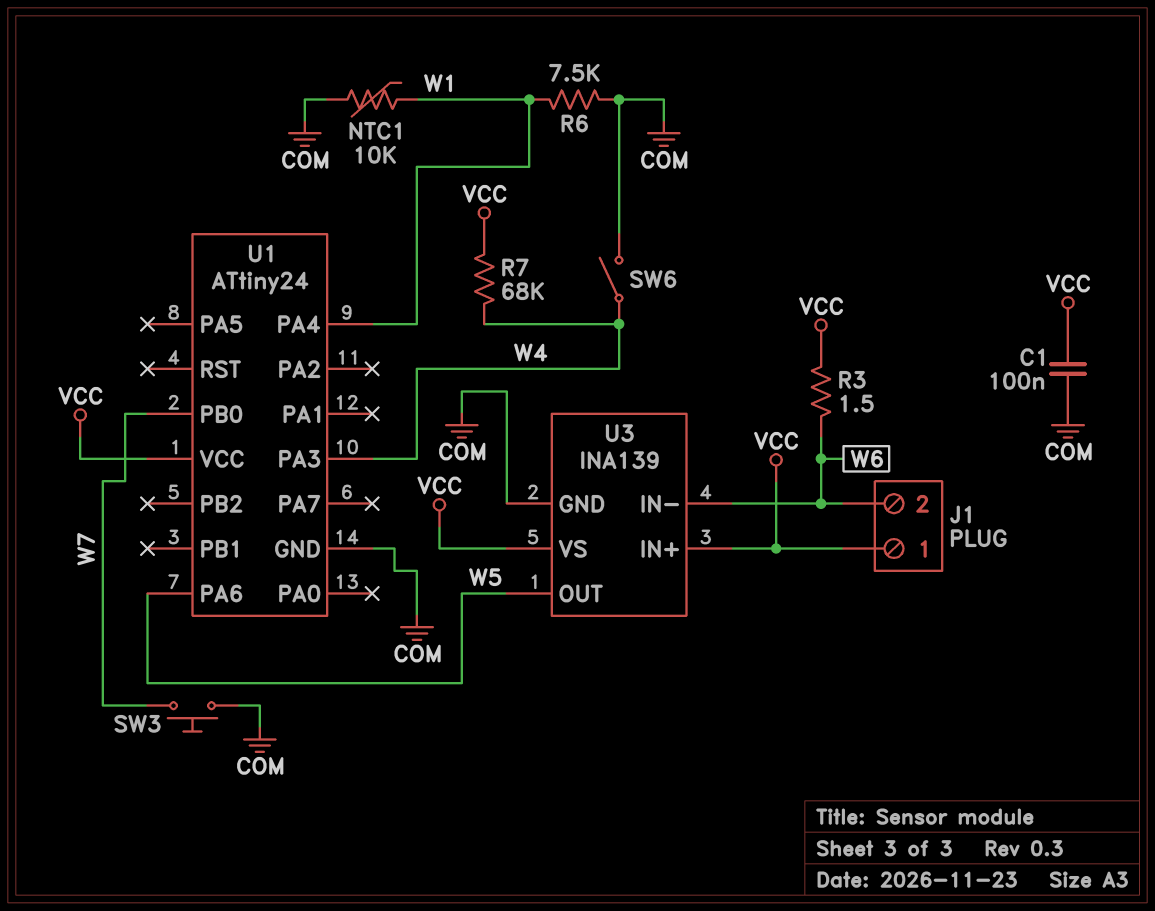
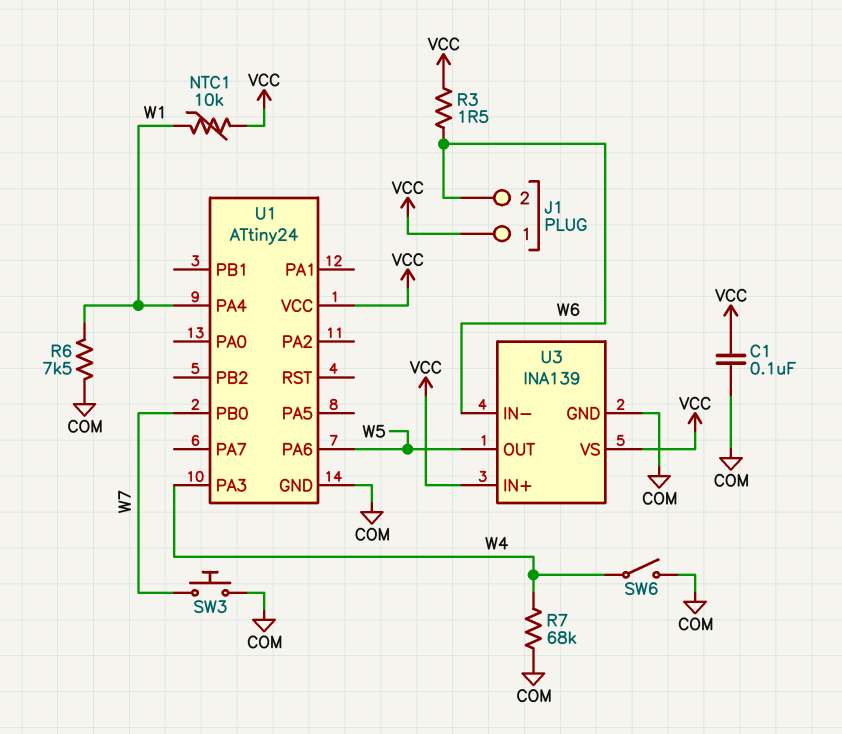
NTC1: 10k (COM, W1) -> 10k (VCC, W1)
R7: 68k (VCC, W4) -> 68k (COM, W4)

